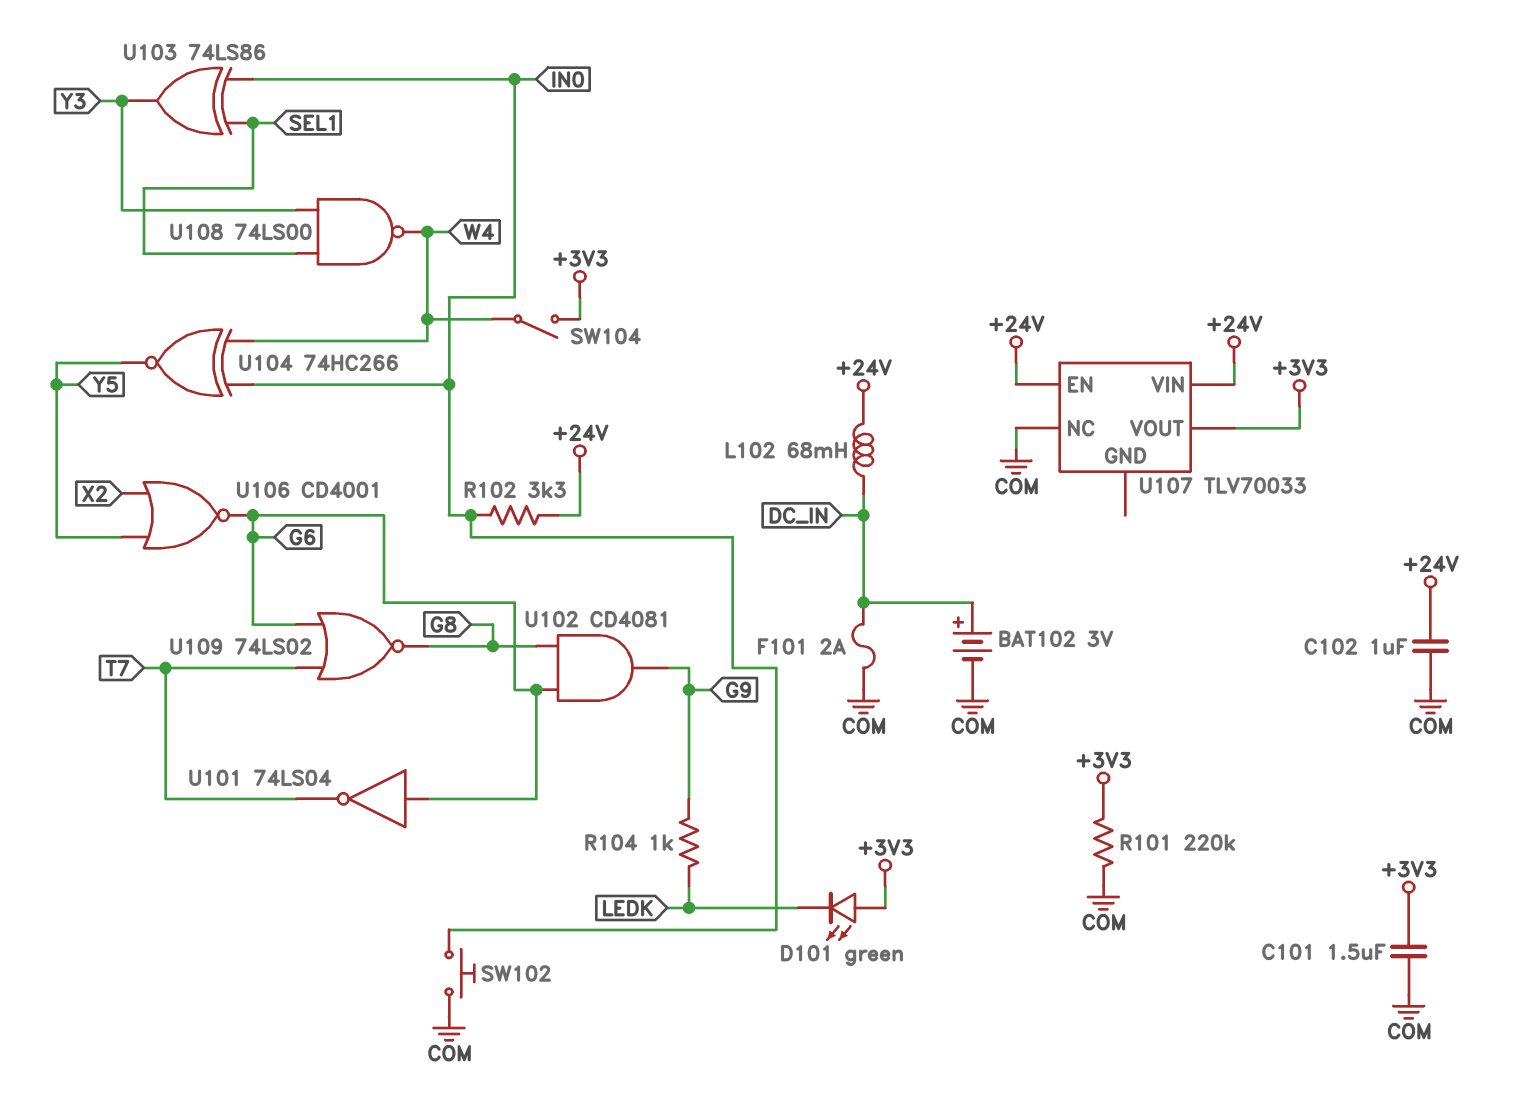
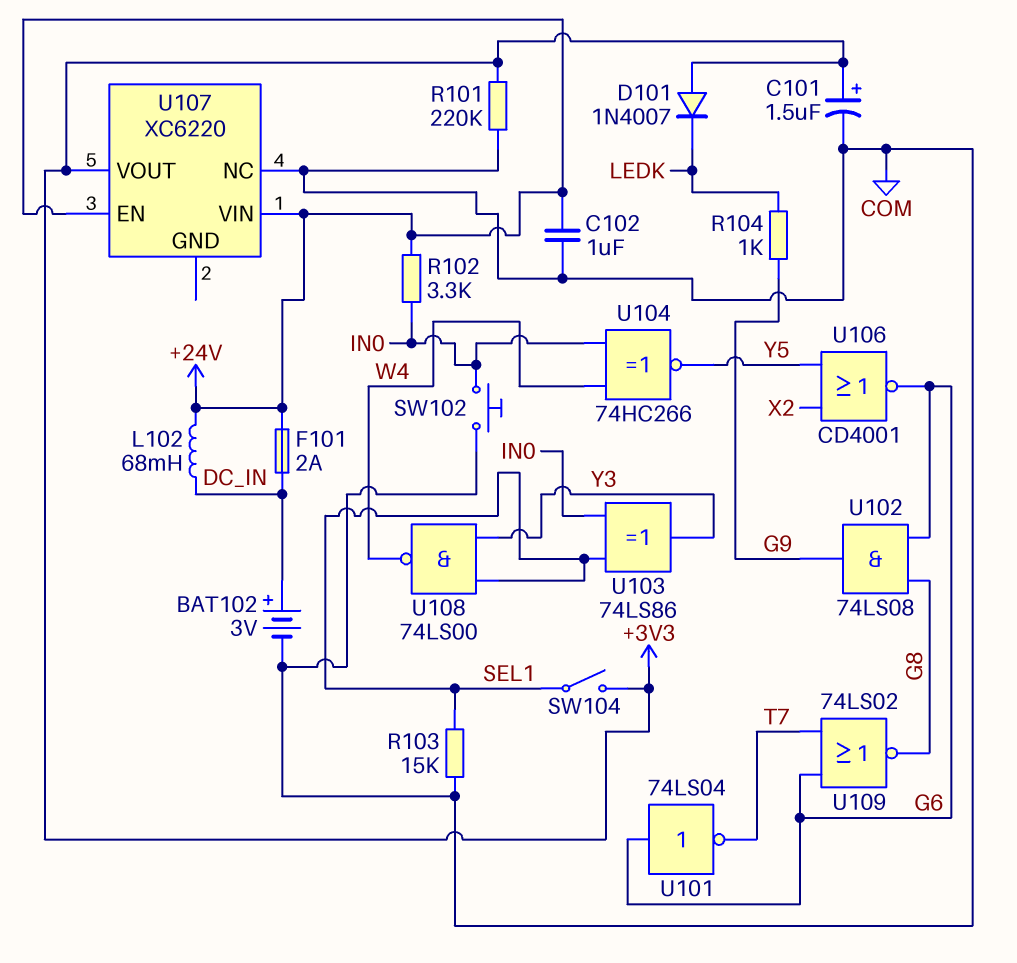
C101: 1.5uF (+3V3, COM) -> 1.5uF (plus +3V3, minus COM)
D101: LED green (A +3V3, K LEDK) -> diode 1N4007 (A +3V3, K LEDK)
F101: 2A (COM, DC_IN) -> 2A (+24V, DC_IN)
R103: none -> 15k (COM, SEL1)
SW104: switch (+3V3, W4) -> switch (+3V3, SEL1)
U102: AND CD4081 (in G6, in G8, out G9) -> AND 74LS08 (in G6, in G8, out G9)
U107: TLV70033 -> XC6220

